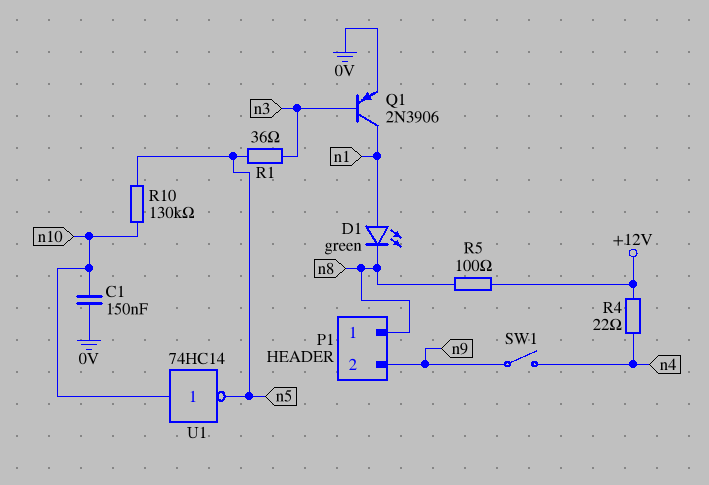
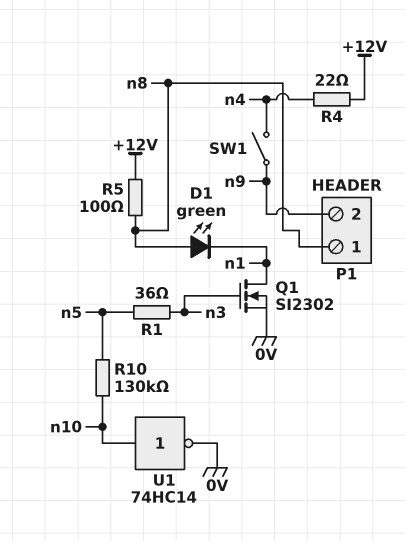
C1: 150nF (0V, n10) -> none
D1: LED green (A n1, K n8) -> LED green (A n8, K n1)
Q1: PNP 2N3906 (B n3, C n1, E 0V) -> NMOS SI2302 (G n3, D n1, S 0V)
U1: NOT 74HC14 (in n10, out n5) -> NOT 74HC14 (in n10, out 0V)

